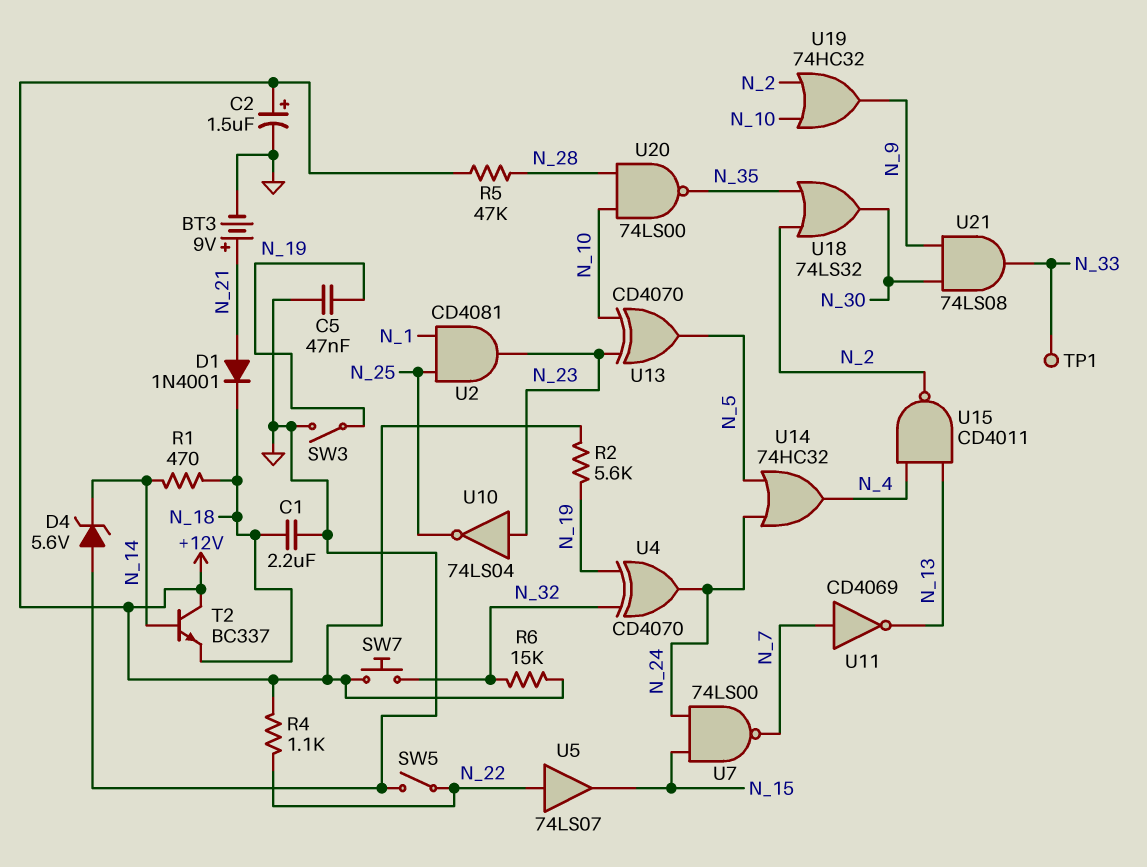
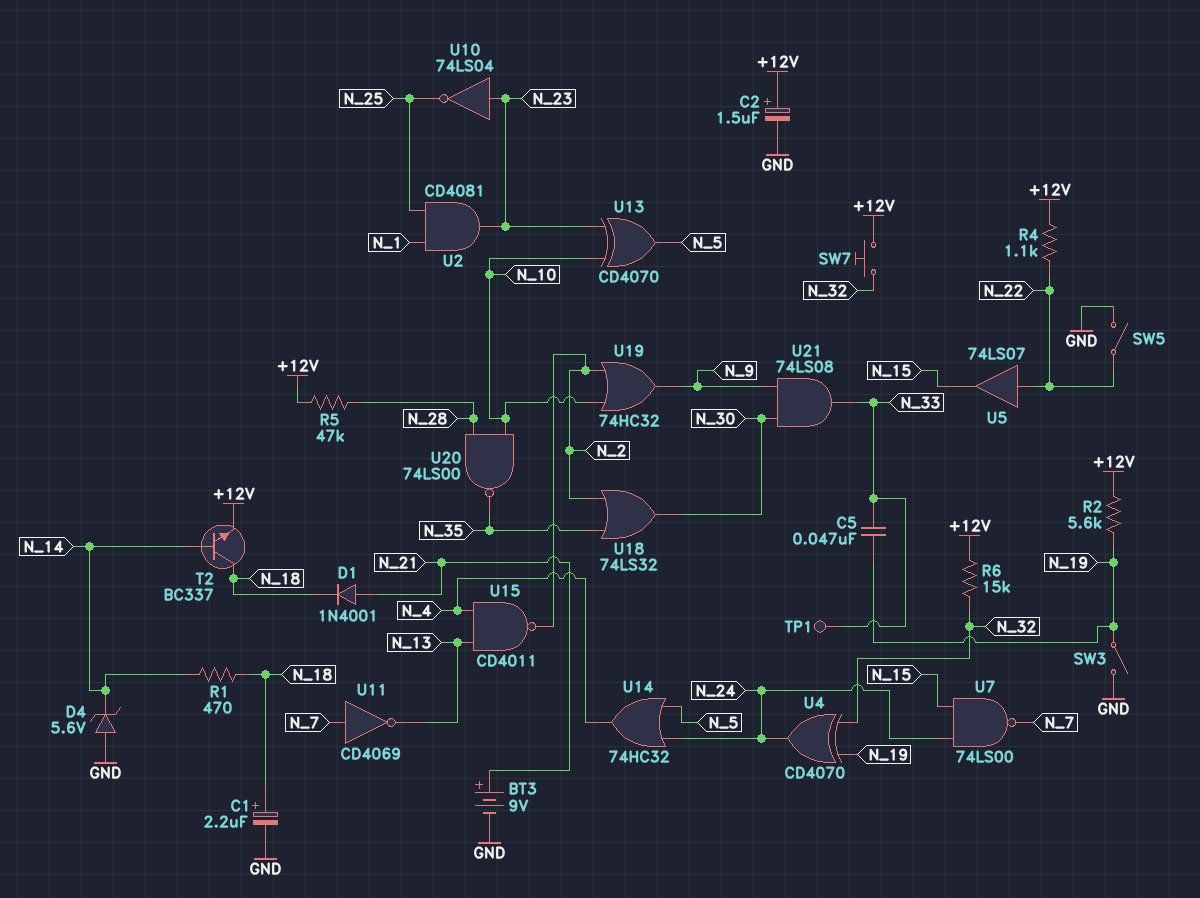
C1: 2.2uF (GND, N_18) -> 2.2uF (plus N_18, minus GND)
C5: 47nF (GND, N_19) -> 47nF (N_19, N_33)
T2: NPN BC337 (B N_14, C +12V, E N_18) -> NPN BC337 (B N_14, C N_18, E +12V)

